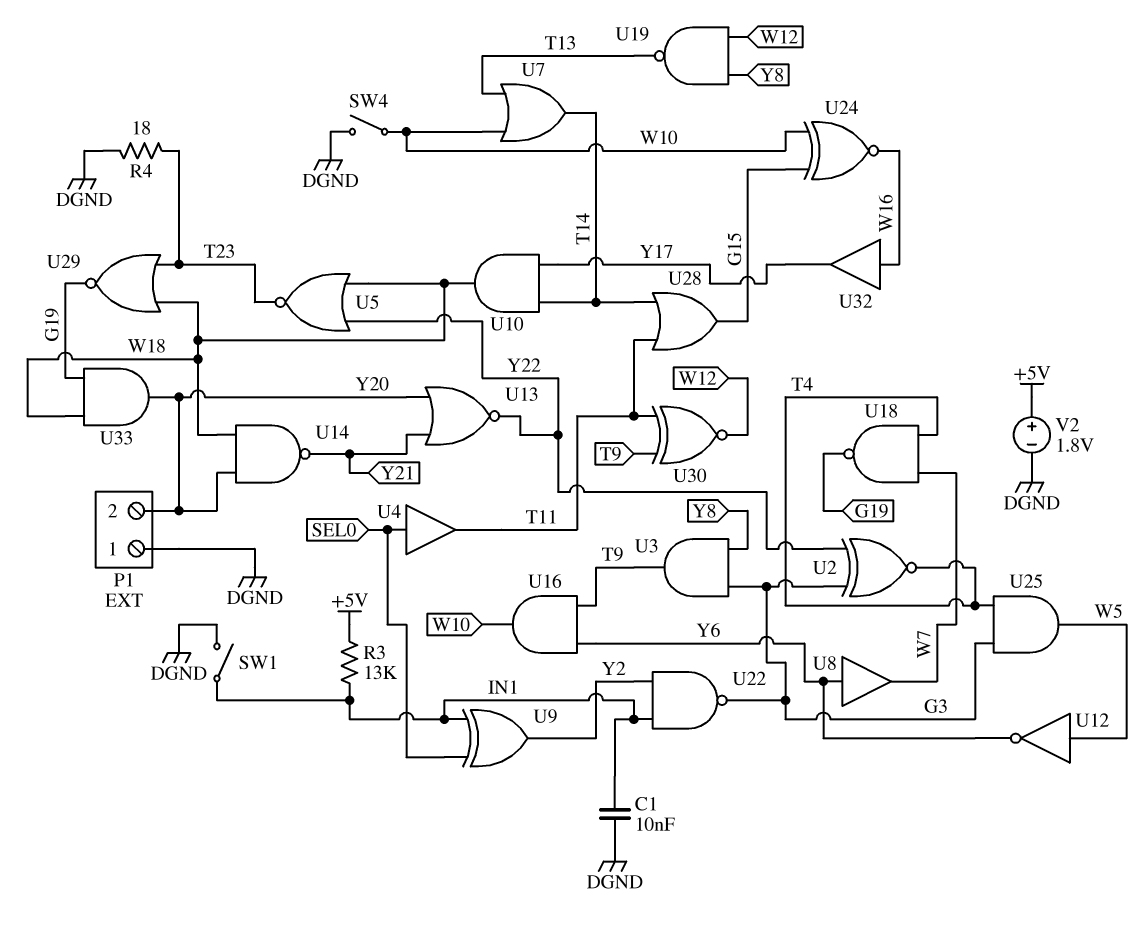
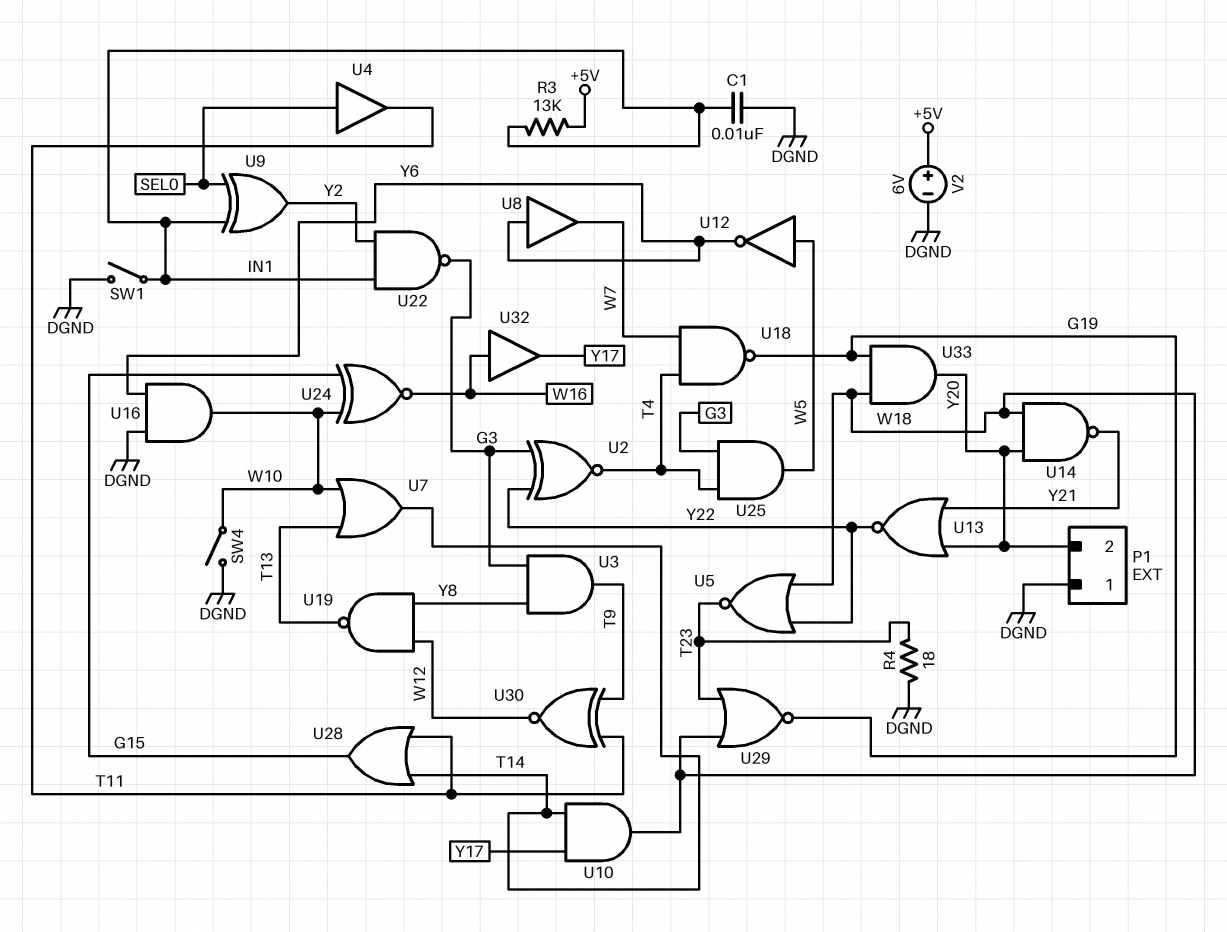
U16: AND (in T9, in Y6, out W10) -> AND (in DGND, in Y6, out W10)
V2: 1.8V (plus +5V, minus DGND) -> 6V (plus +5V, minus DGND)

